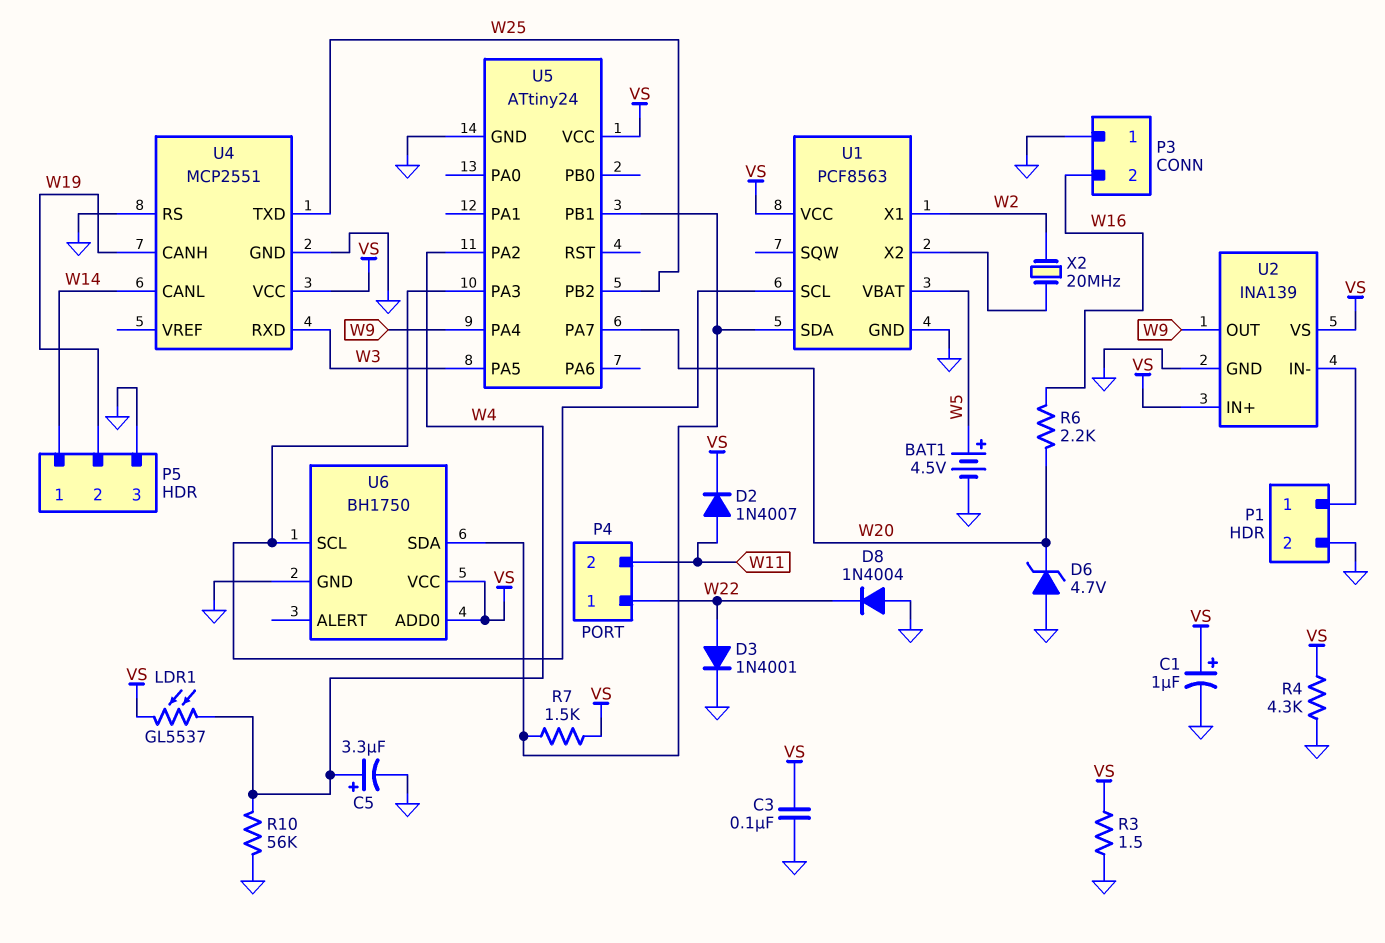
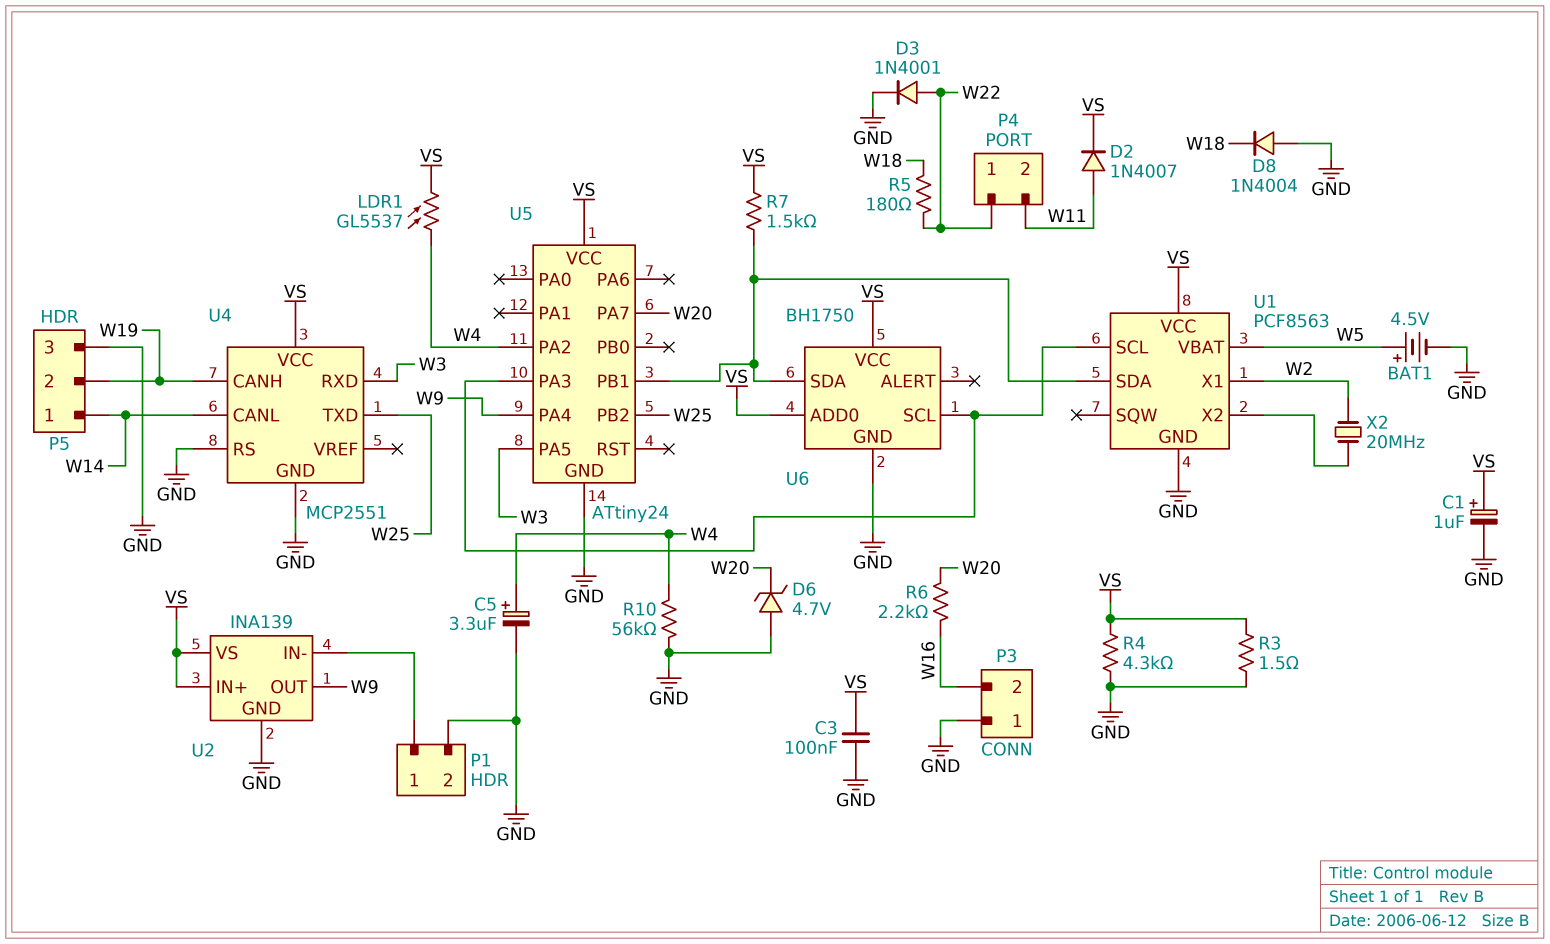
D8: diode 1N4004 (A GND, K W22) -> diode 1N4004 (A GND, K W18)
R5: none -> 180 (W18, W22)

